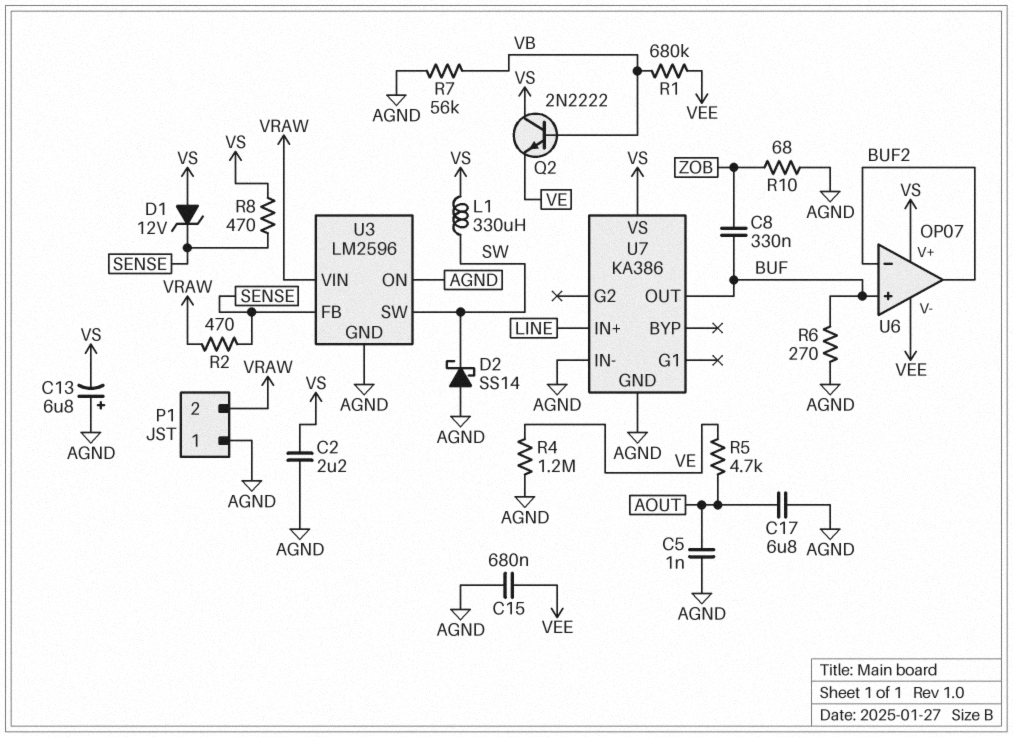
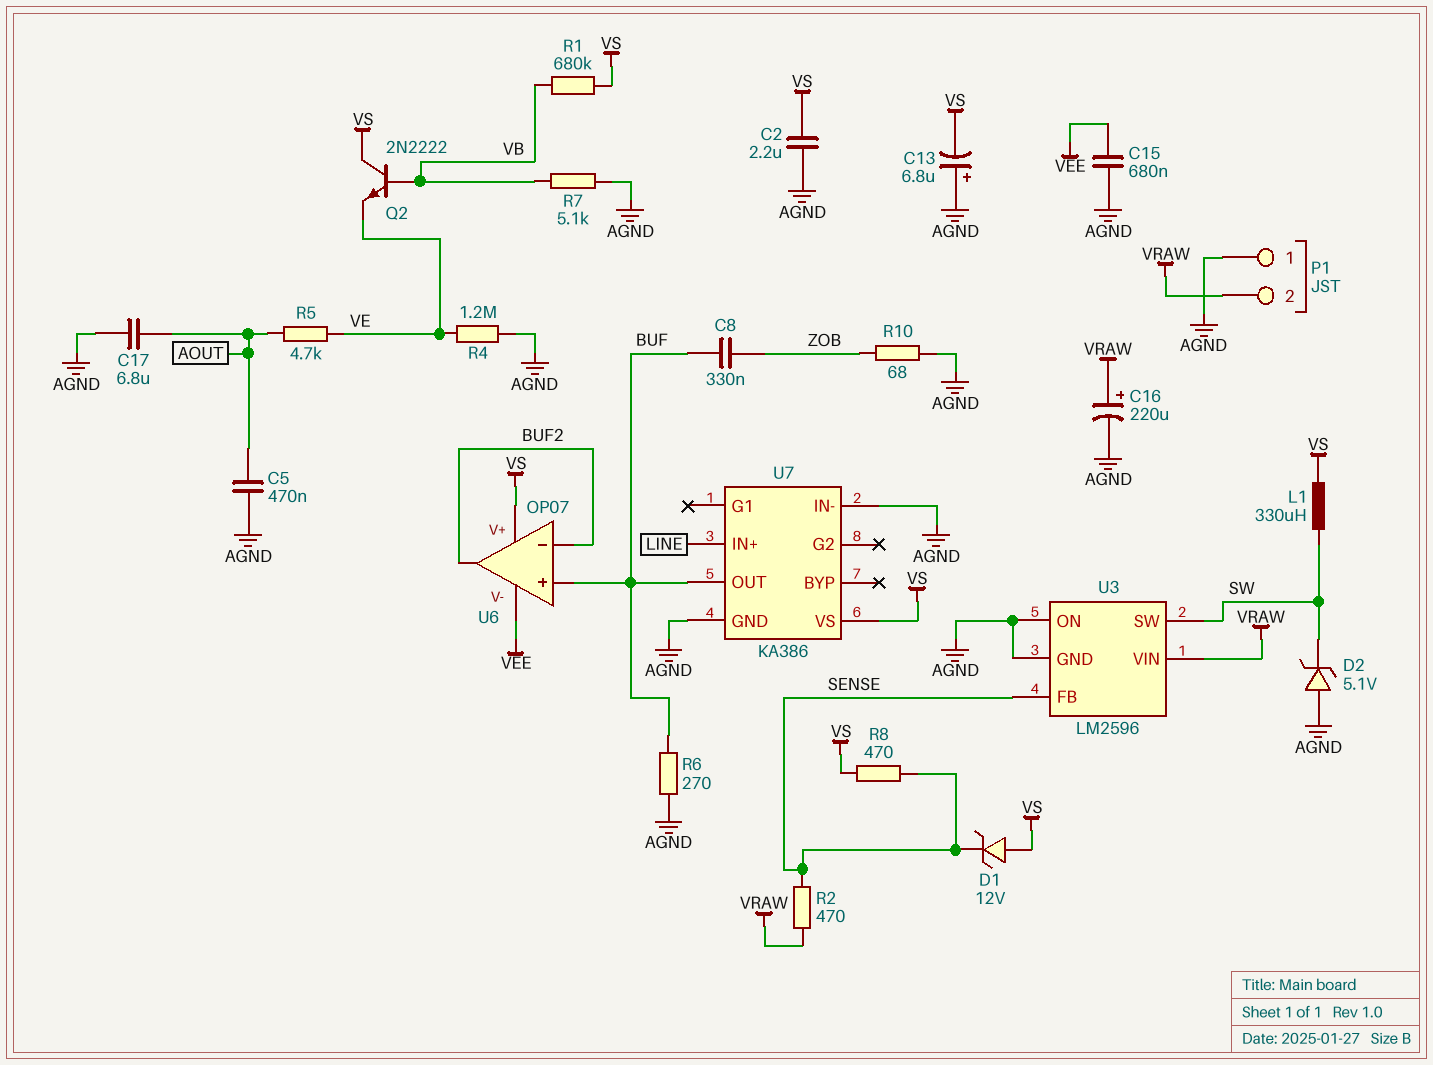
C5: 1nF (AGND, AOUT) -> 470nF (AGND, AOUT)
C16: none -> 220uF (plus VRAW, minus AGND)
D2: schottky SS14 (A AGND, K SW) -> zener 5.1V (A AGND, K SW)
R1: 680k (VB, VEE) -> 680k (VB, VS)
R7: 56k (AGND, VB) -> 5.1k (AGND, VB)

